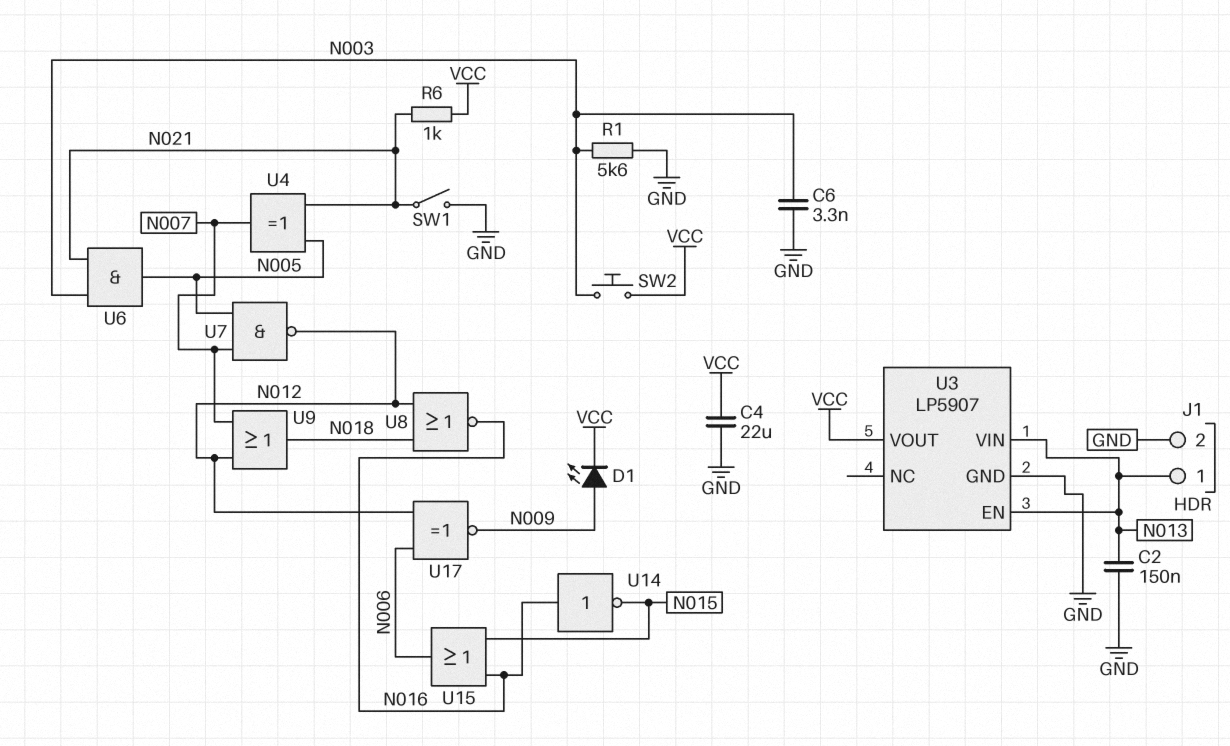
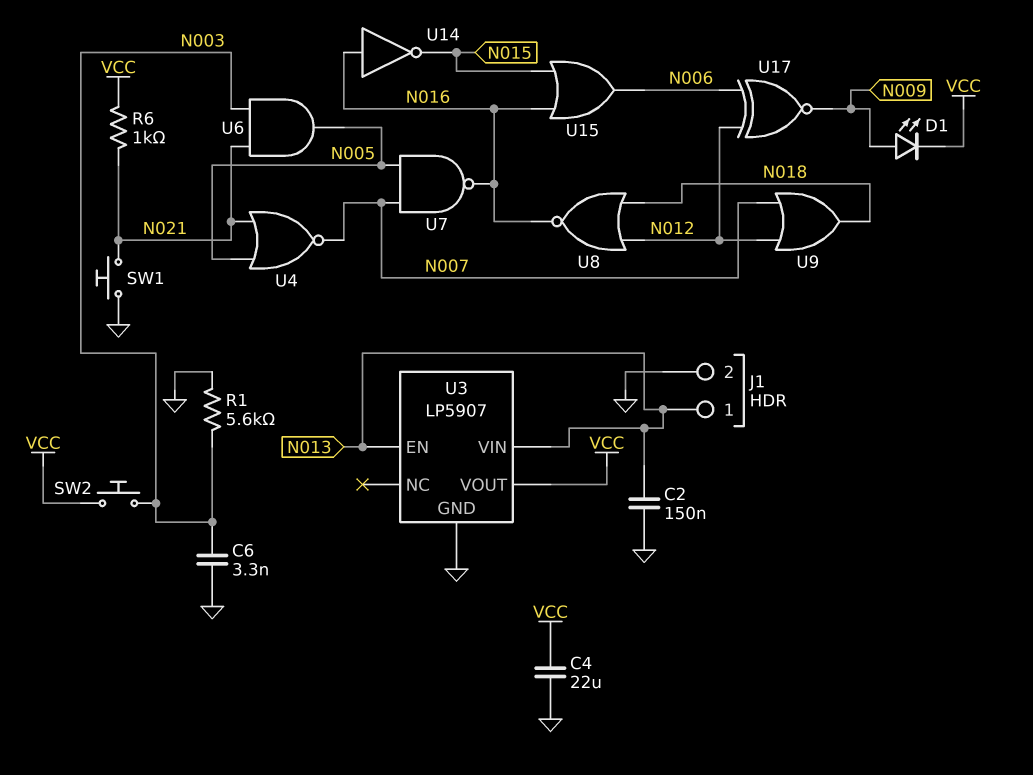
SW1: switch (GND, N021) -> button (GND, N021)
U4: XOR (in N005, in N021, out N007) -> NOR (in N005, in N021, out N007)
U7: NAND (in N005, in N007, out N012) -> NAND (in N005, in N007, out N016)

